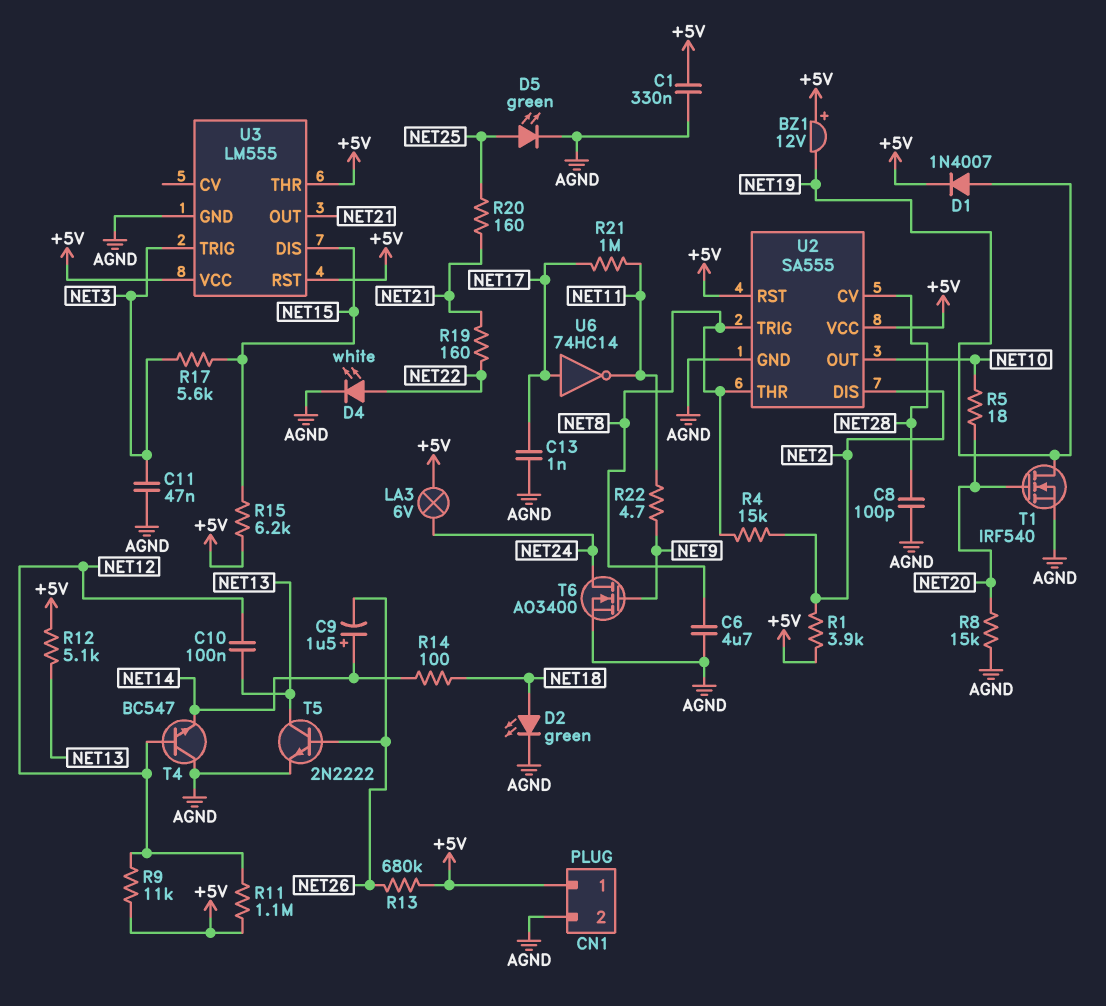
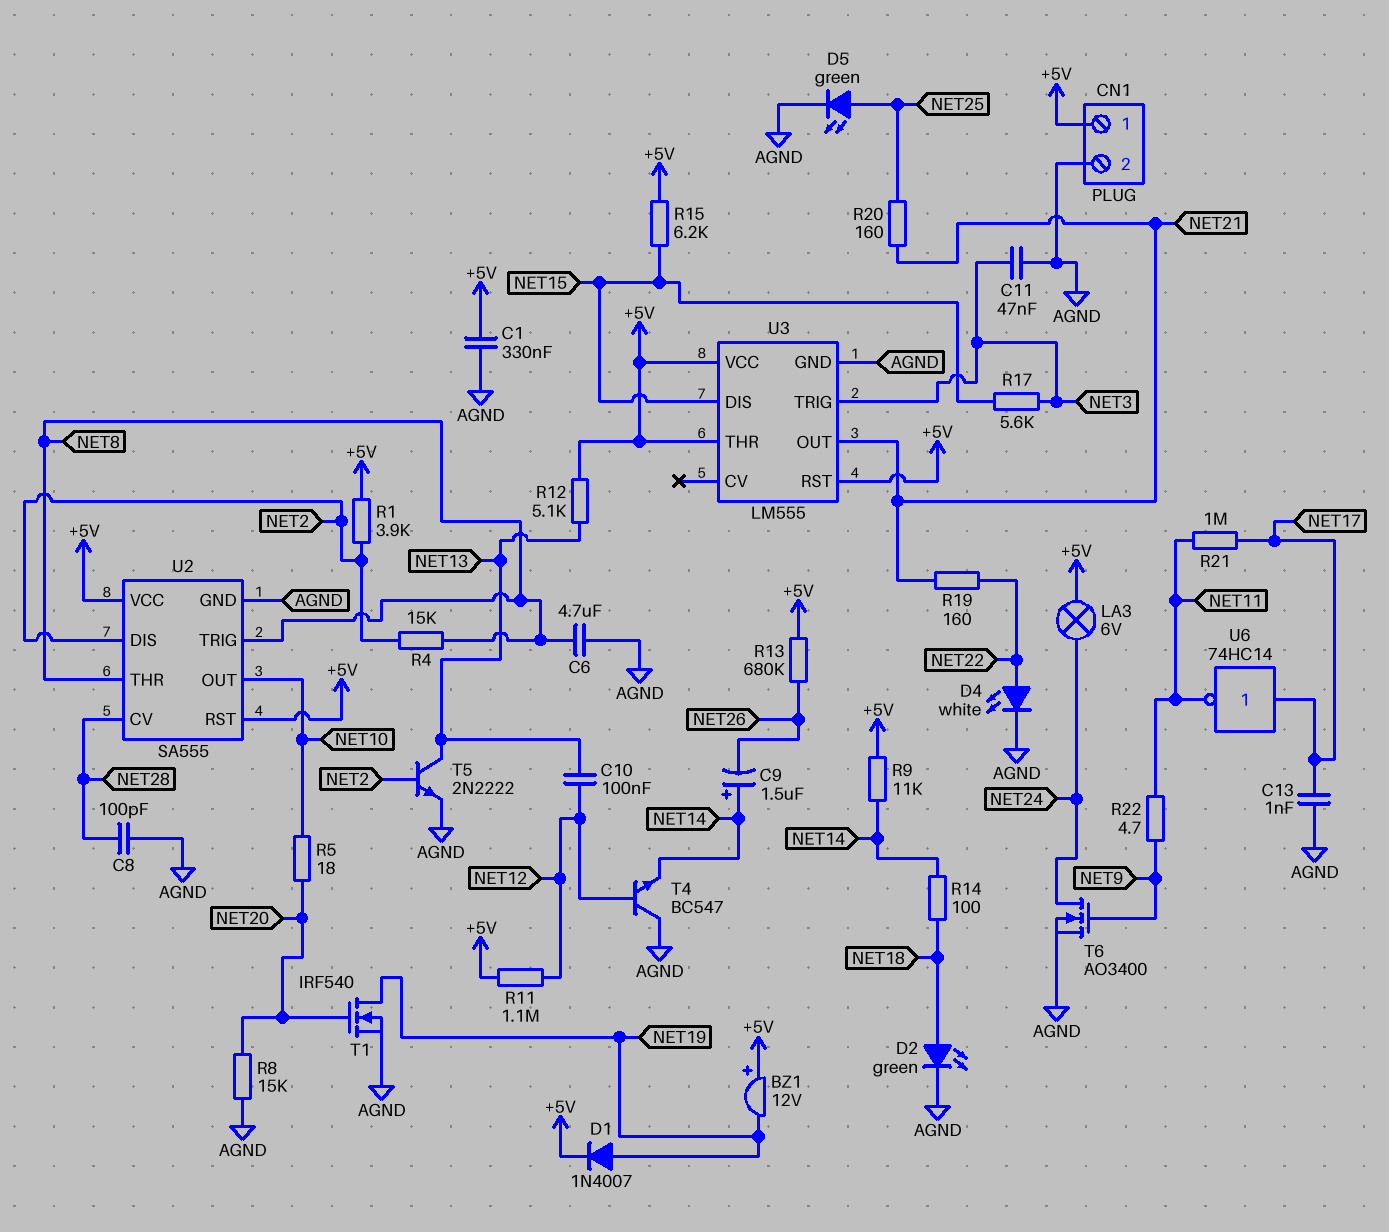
R9: 11k (+5V, NET12) -> 11k (+5V, NET14)
T5: NPN 2N2222 (B NET26, C NET13, E AGND) -> NPN 2N2222 (B NET2, C NET13, E AGND)

